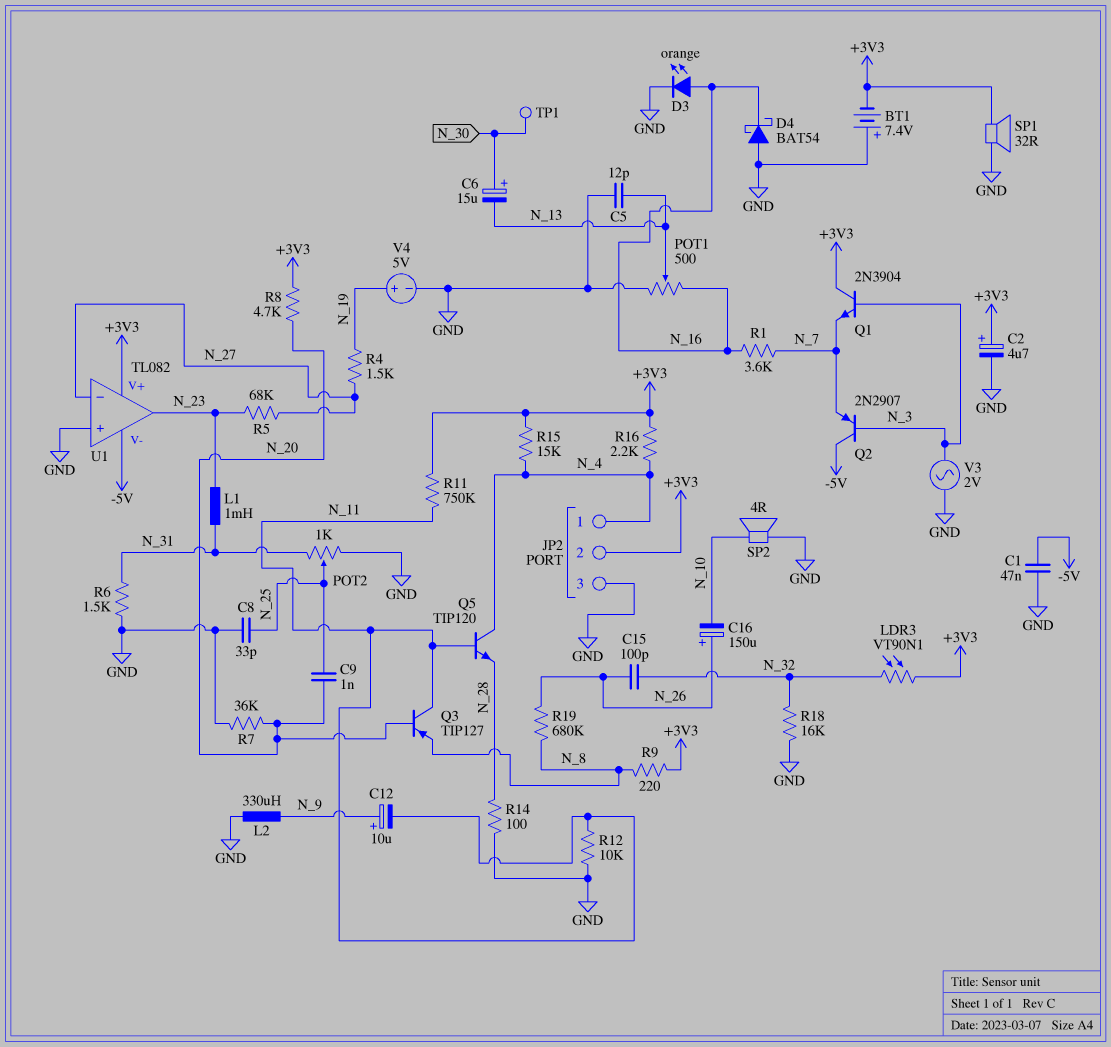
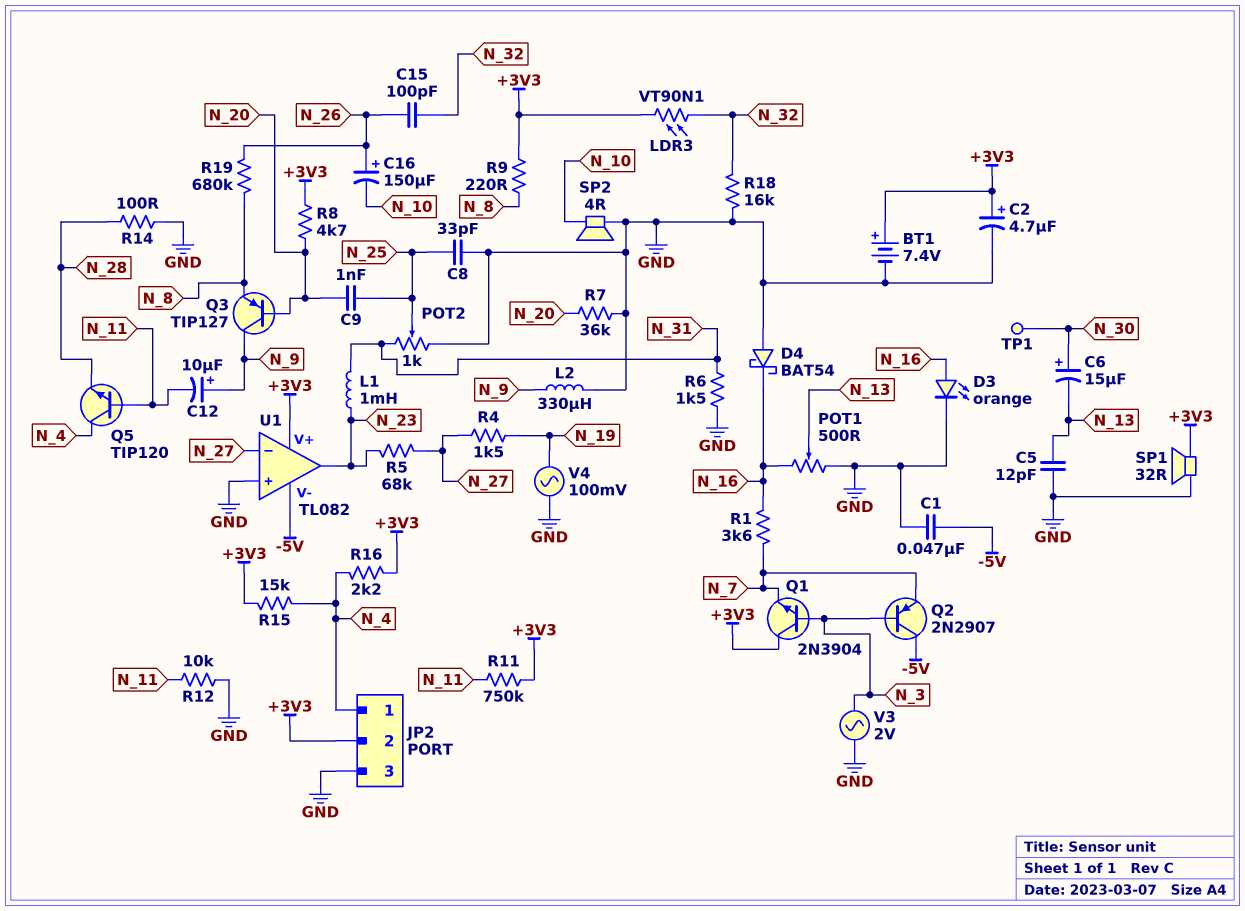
BT1: 7.4V (plus GND, minus +3V3) -> 7.4V (plus +3V3, minus GND)
Q3: PNP TIP127 (B N_20, C N_11, E N_8) -> PNP TIP127 (B N_20, C N_9, E N_8)
V4: 5V (plus N_19, minus GND) -> AC 100mV (GND, N_19)

